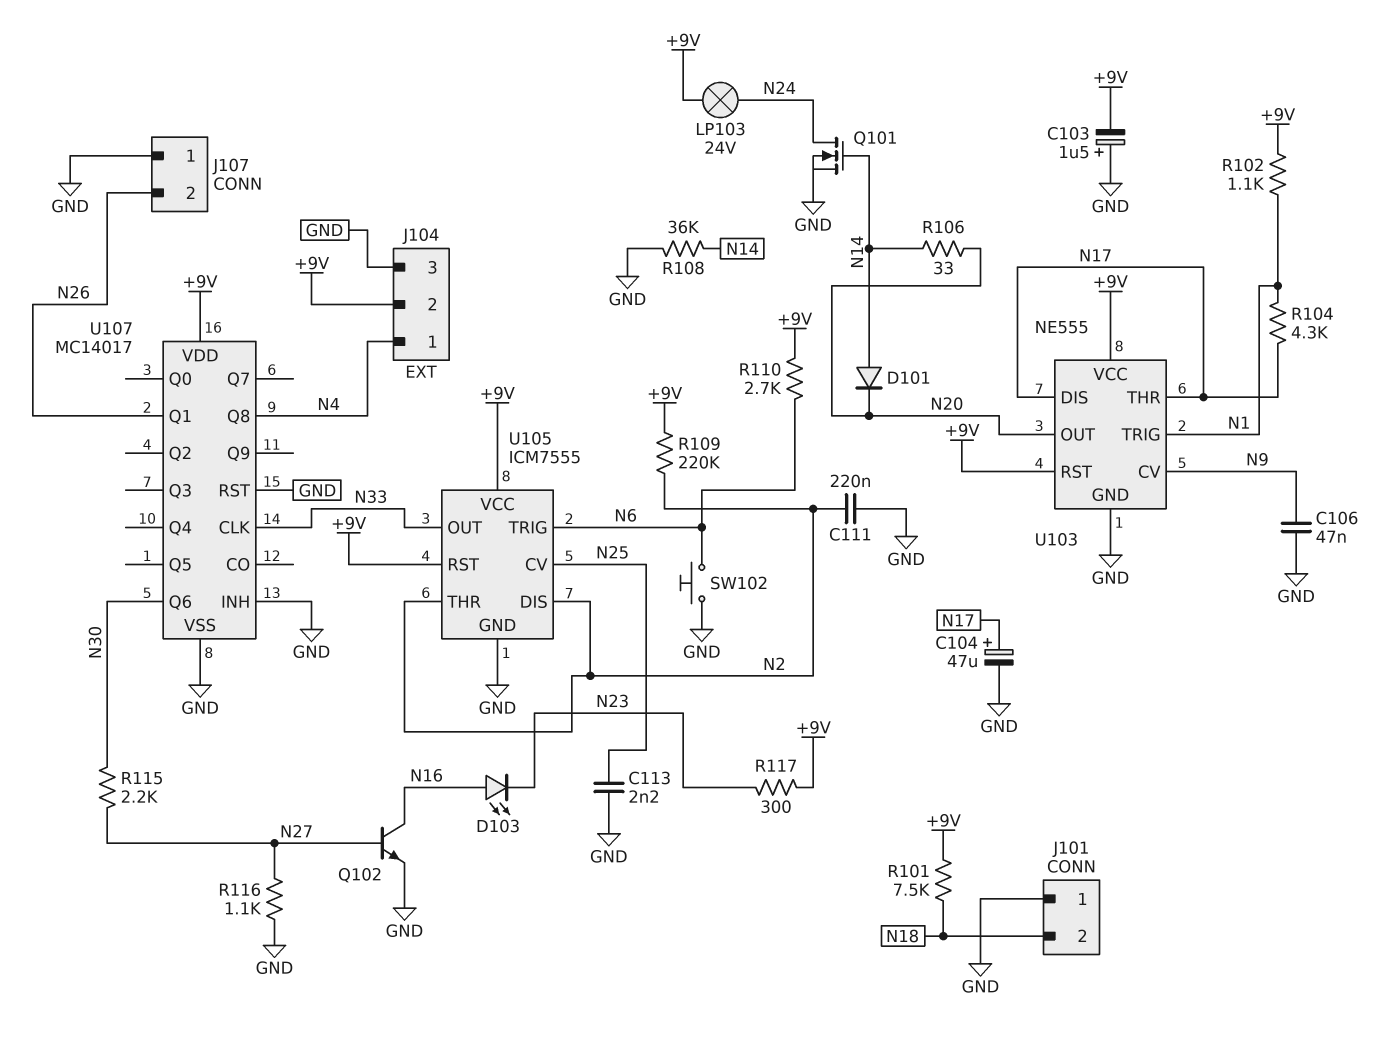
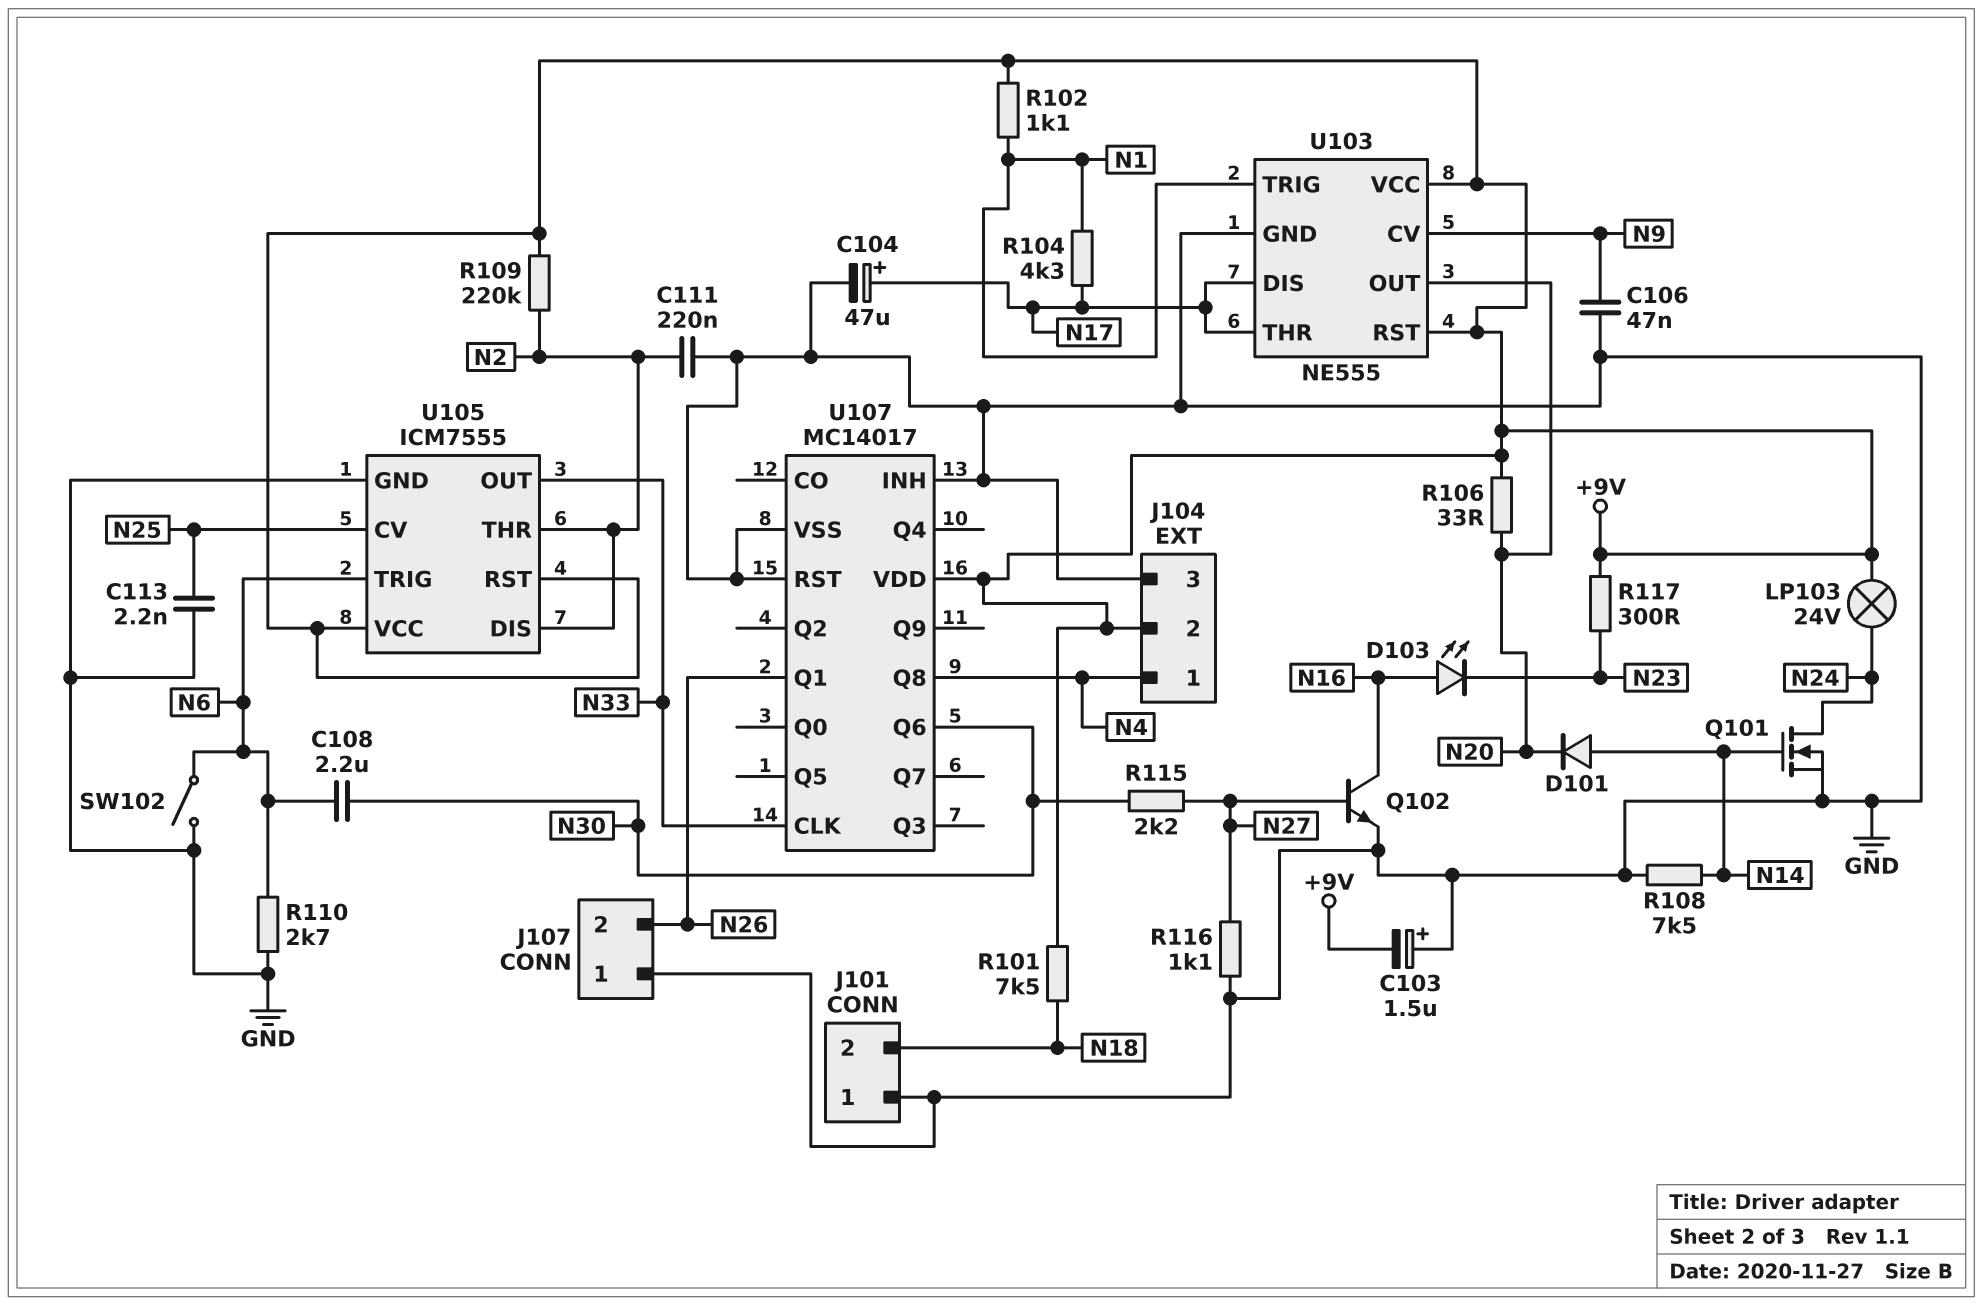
C108: none -> 2.2uF (N6, N30)
R106: 33 (N14, N20) -> 33 (+9V, N20)
R108: 36k (GND, N14) -> 7.5k (GND, N14)
R110: 2.7k (+9V, N6) -> 2.7k (GND, N6)
SW102: button (GND, N6) -> switch (GND, N6)

